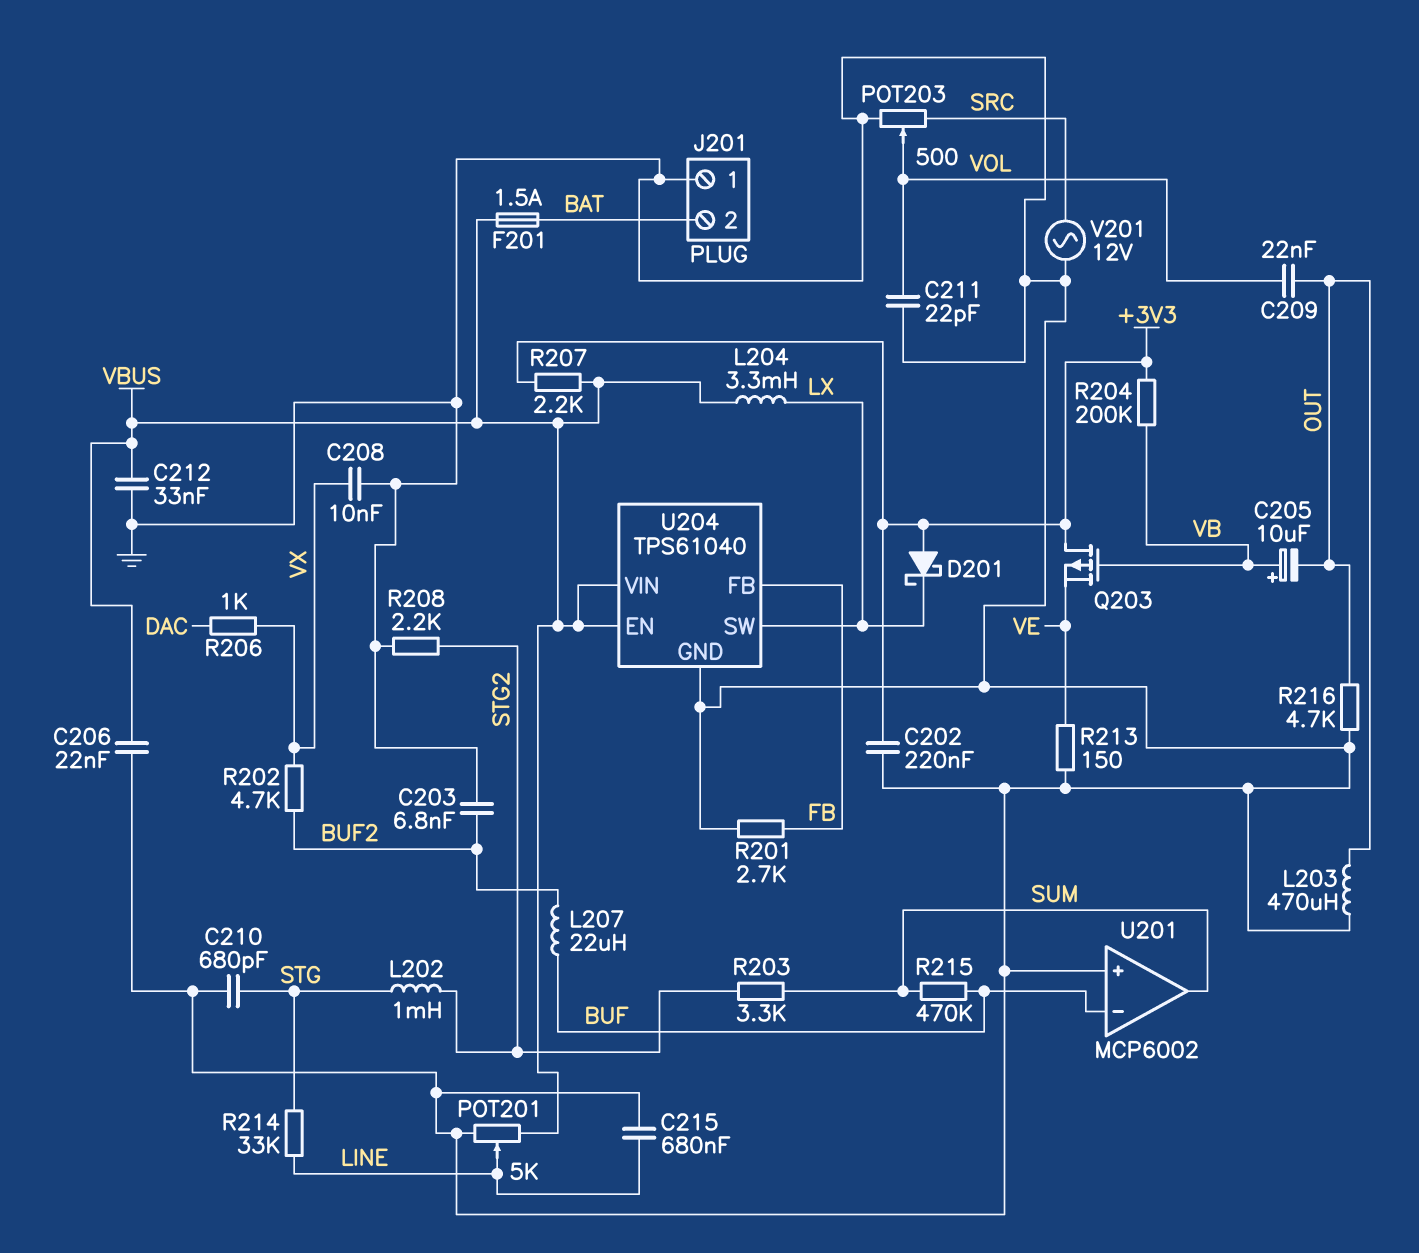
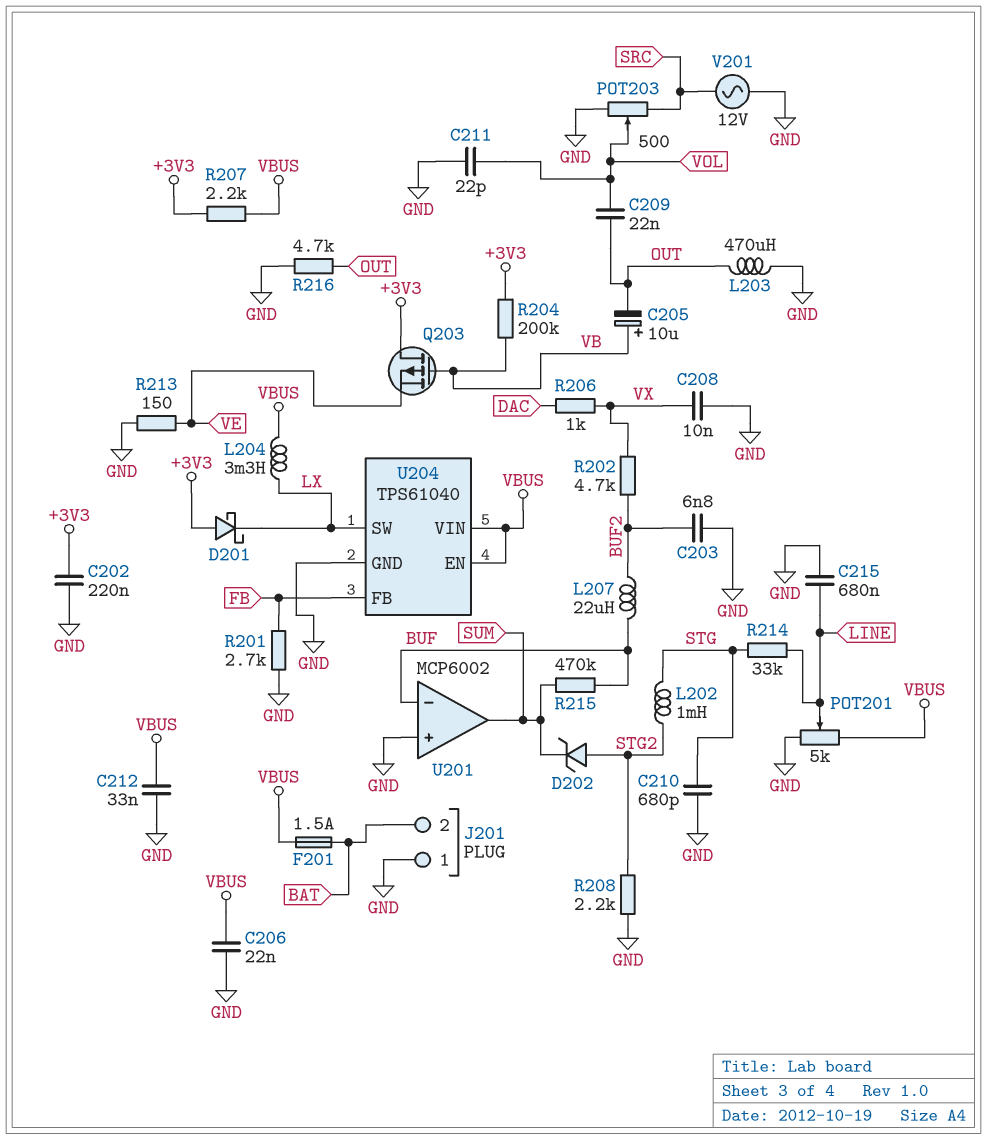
D202: none -> zener (A STG2, K SUM)
R203: 3.3k (STG2, SUM) -> none

